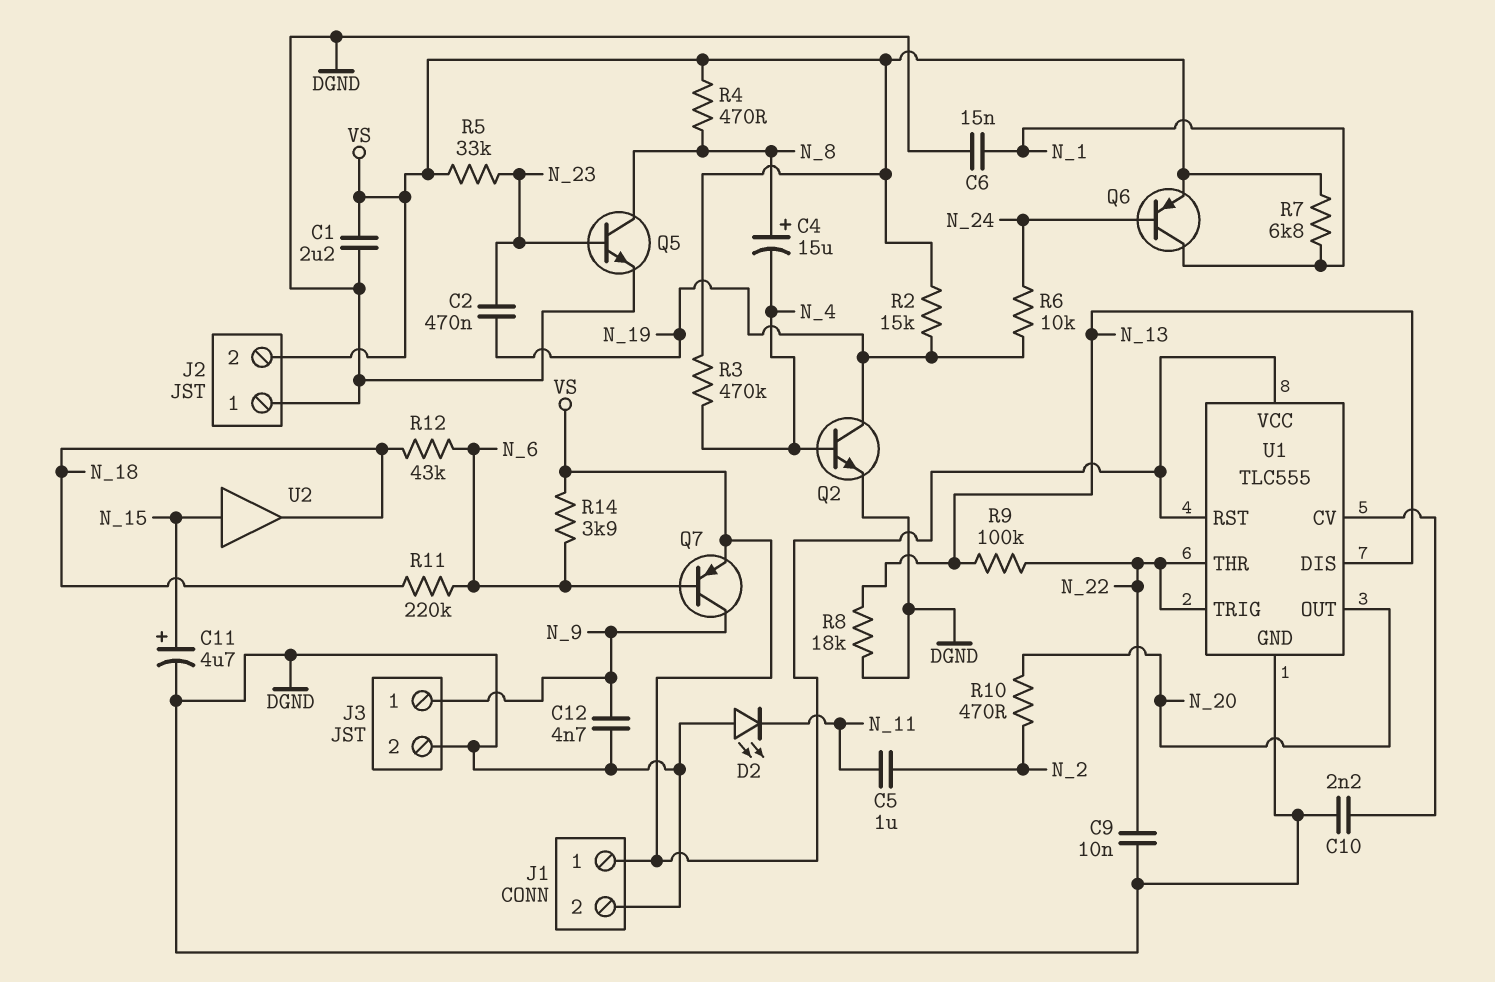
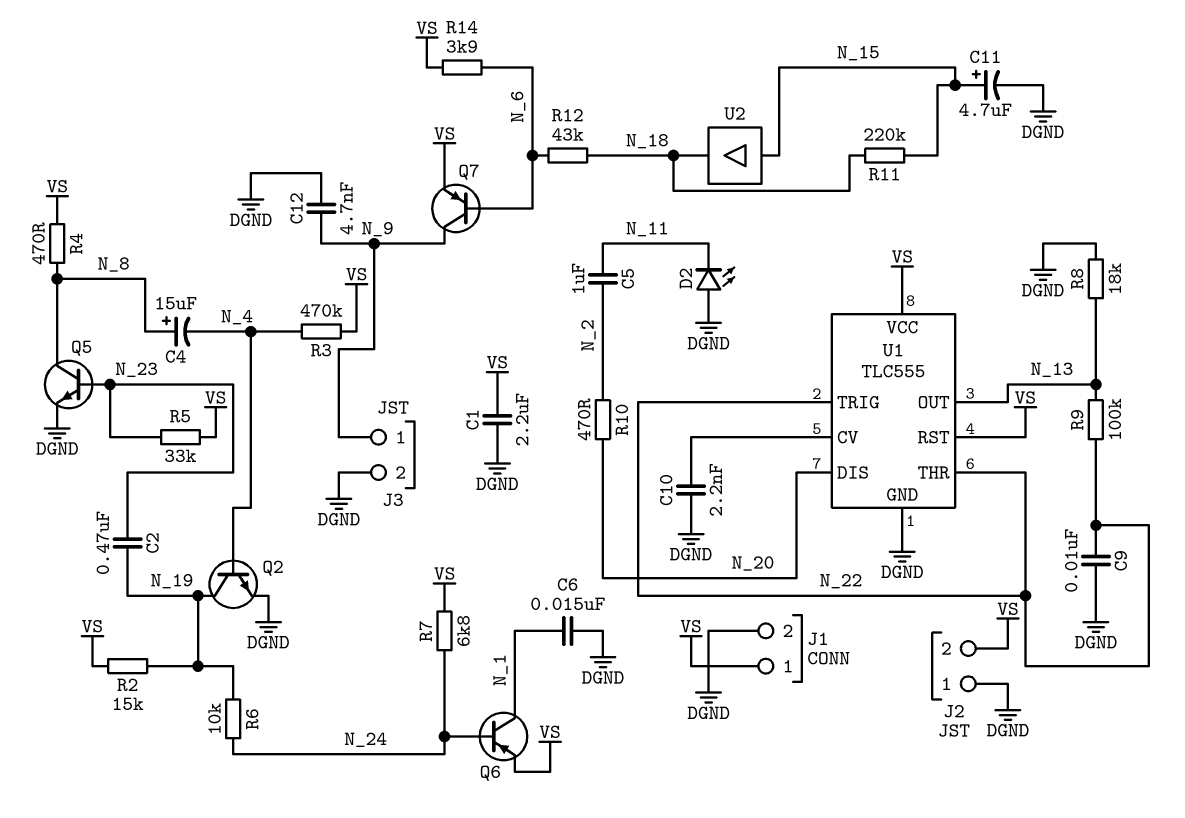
R7: 6.8k (N_1, VS) -> 6.8k (N_24, VS)
R11: 220k (N_6, N_18) -> 220k (N_15, N_18)
U1 pin DIS: N_13 -> N_20
U1 pin OUT: N_20 -> N_13

